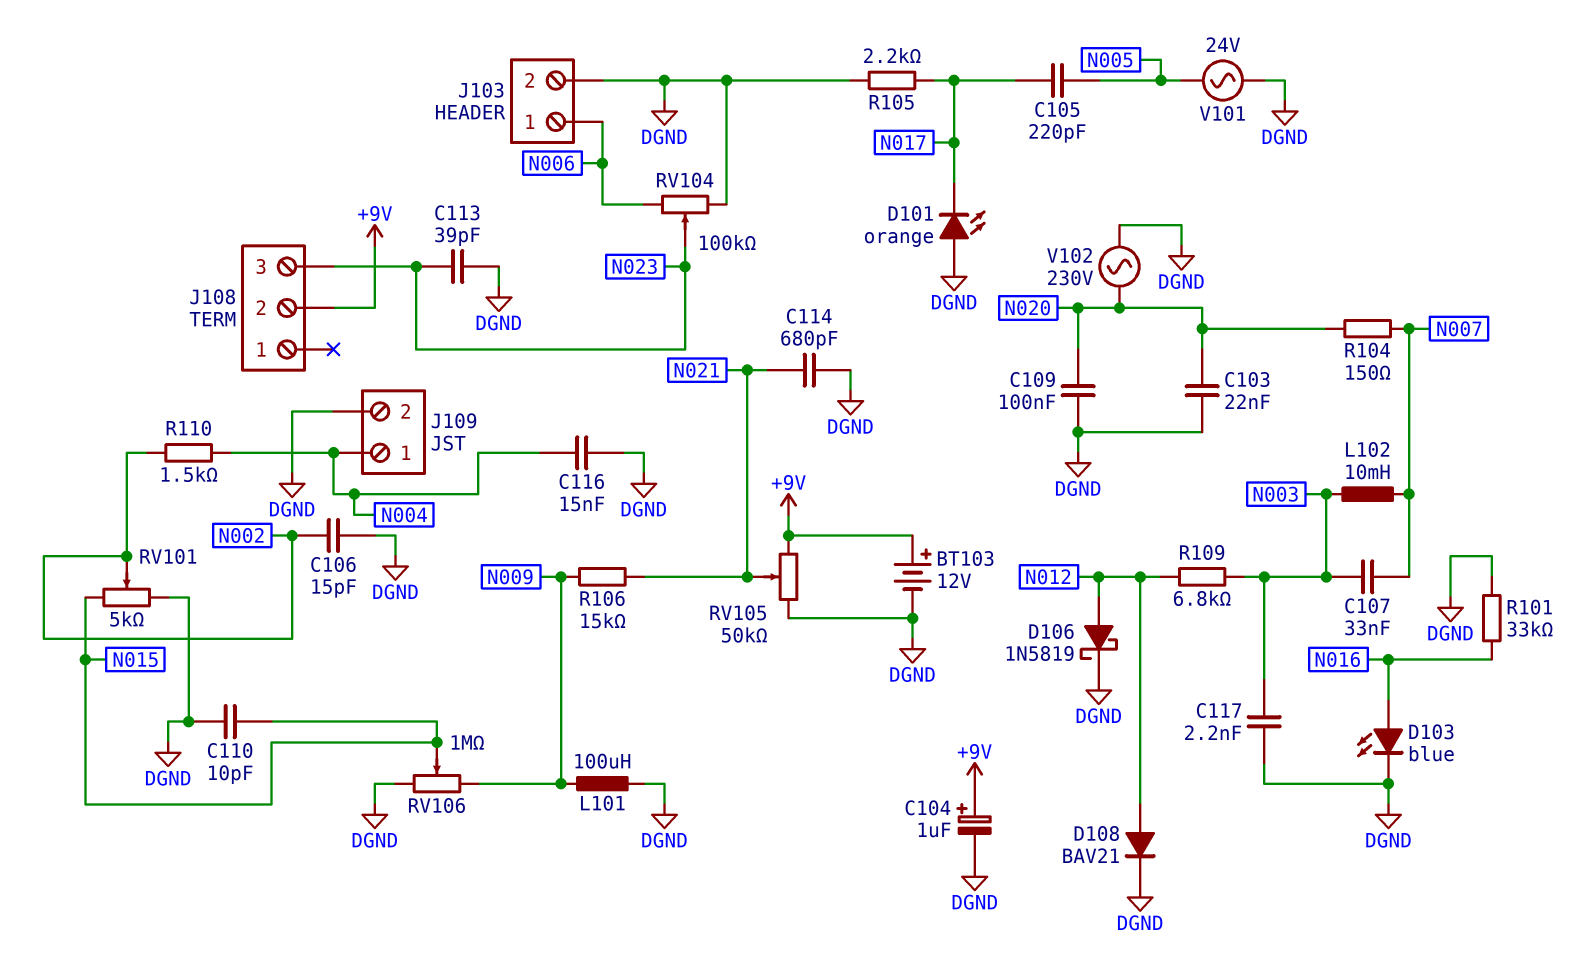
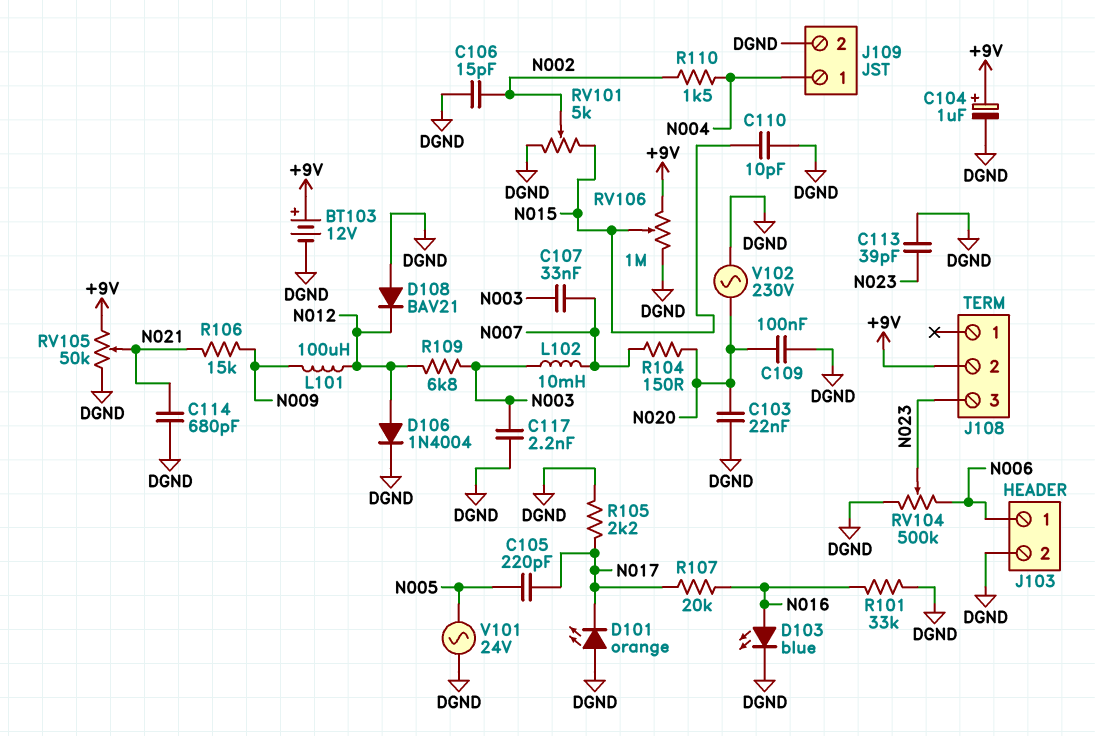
C116: 15nF (DGND, N004) -> none
D106: schottky 1N5819 (A N012, K DGND) -> diode 1N4004 (A N012, K DGND)
D108: diode BAV21 (A N012, K DGND) -> diode BAV21 (A DGND, K N012)
L101: 100uH (DGND, N009) -> 100uH (N009, N012)
R107: none -> 20k (N016, N017)
RV104: 100k (DGND, N006, wiper N023) -> 500k (DGND, N006, wiper N023)
RV106: 1M (DGND, N009, wiper N015) -> 1M (+9V, DGND, wiper N015)

